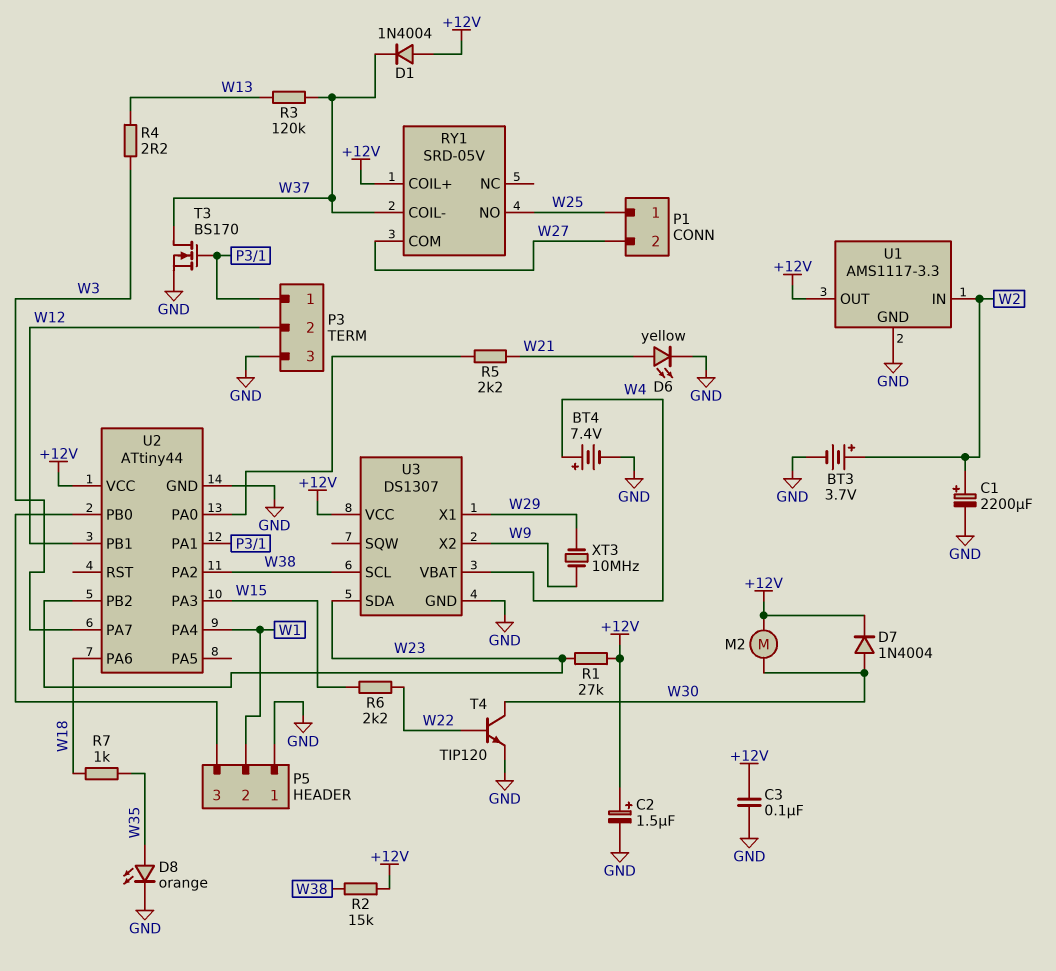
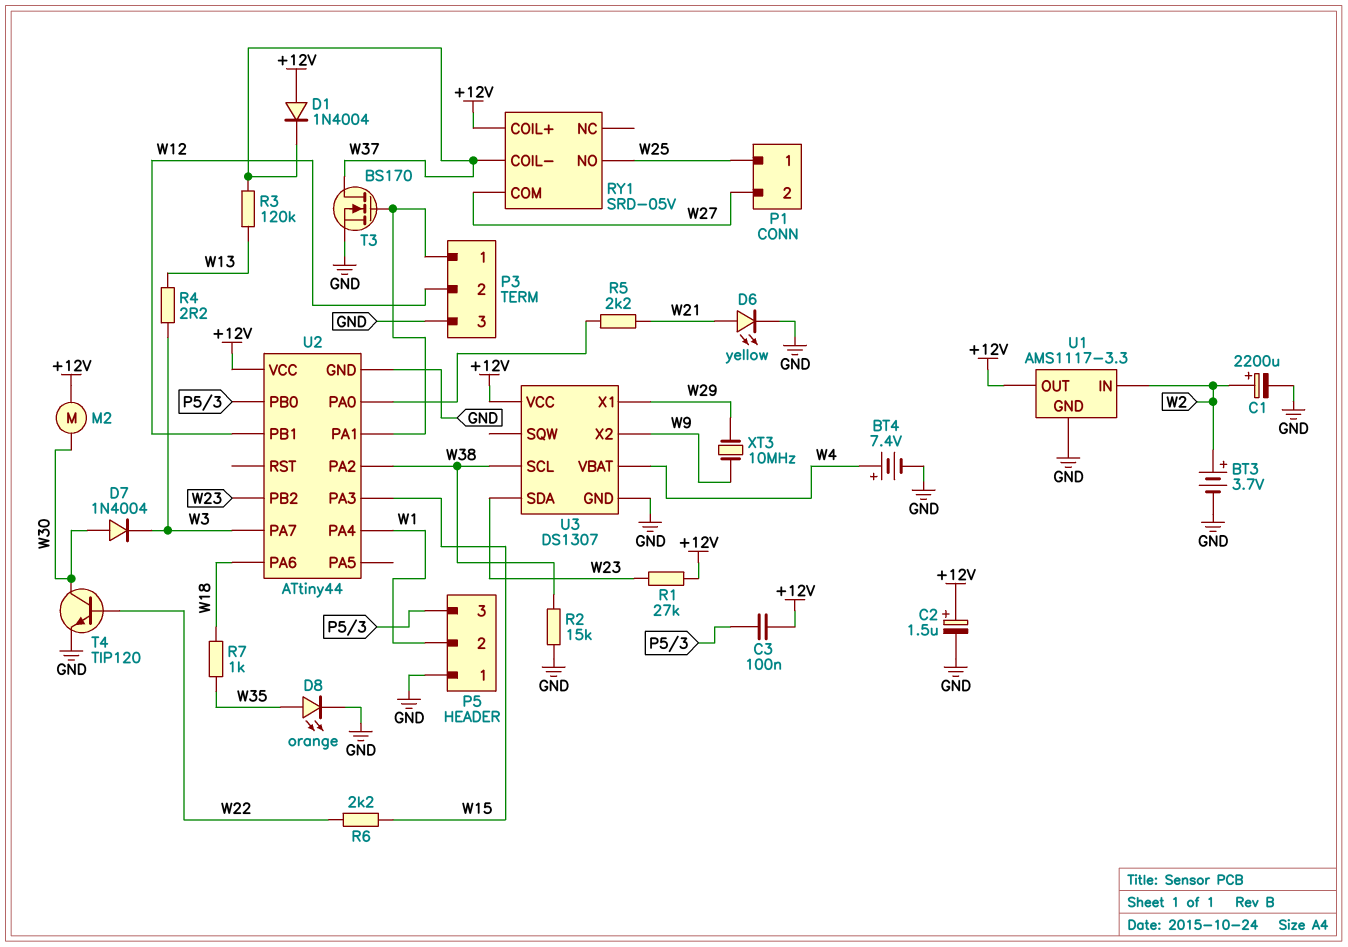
C3: 100nF (+12V, GND) -> 100nF (+12V, P5/3)
D7: diode 1N4004 (A W30, K +12V) -> diode 1N4004 (A W30, K W3)
R2: 15k (+12V, W38) -> 15k (GND, W38)

